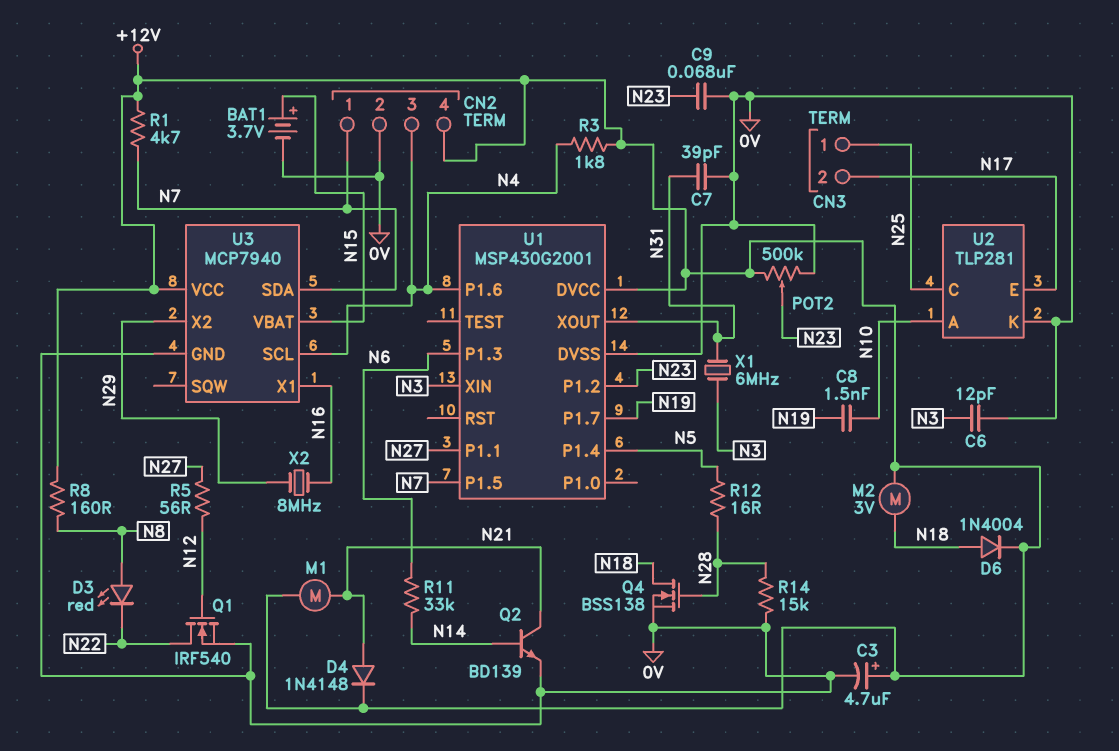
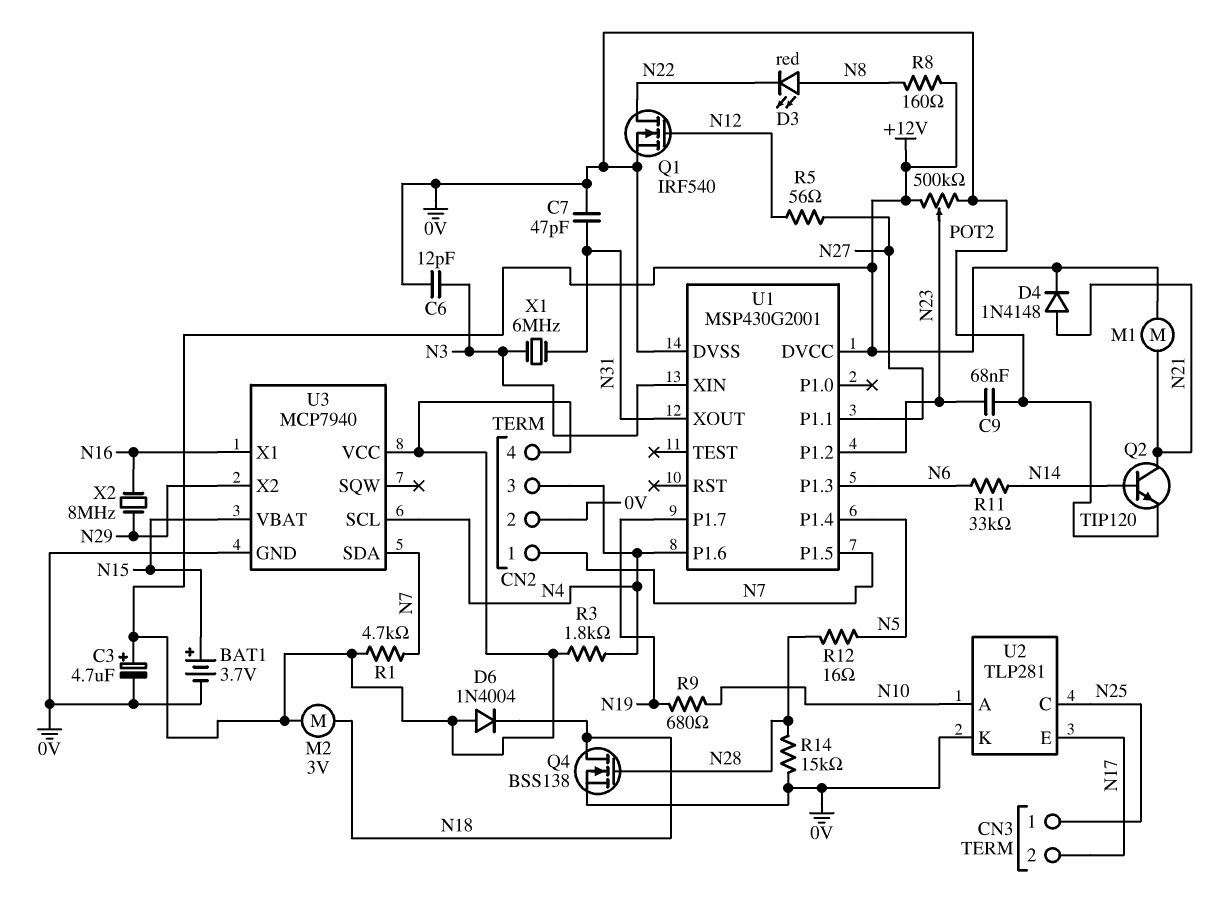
C7: 39pF (0V, N31) -> 47pF (0V, N31)
C8: 1.5nF (N10, N19) -> none
D6: diode 1N4004 (A N18, K +12V) -> diode 1N4004 (A +12V, K N18)
Q2: NPN BD139 (B N14, C N21, E 0V) -> NPN TIP120 (B N14, C N21, E 0V)
R9: none -> 680 (N10, N19)

